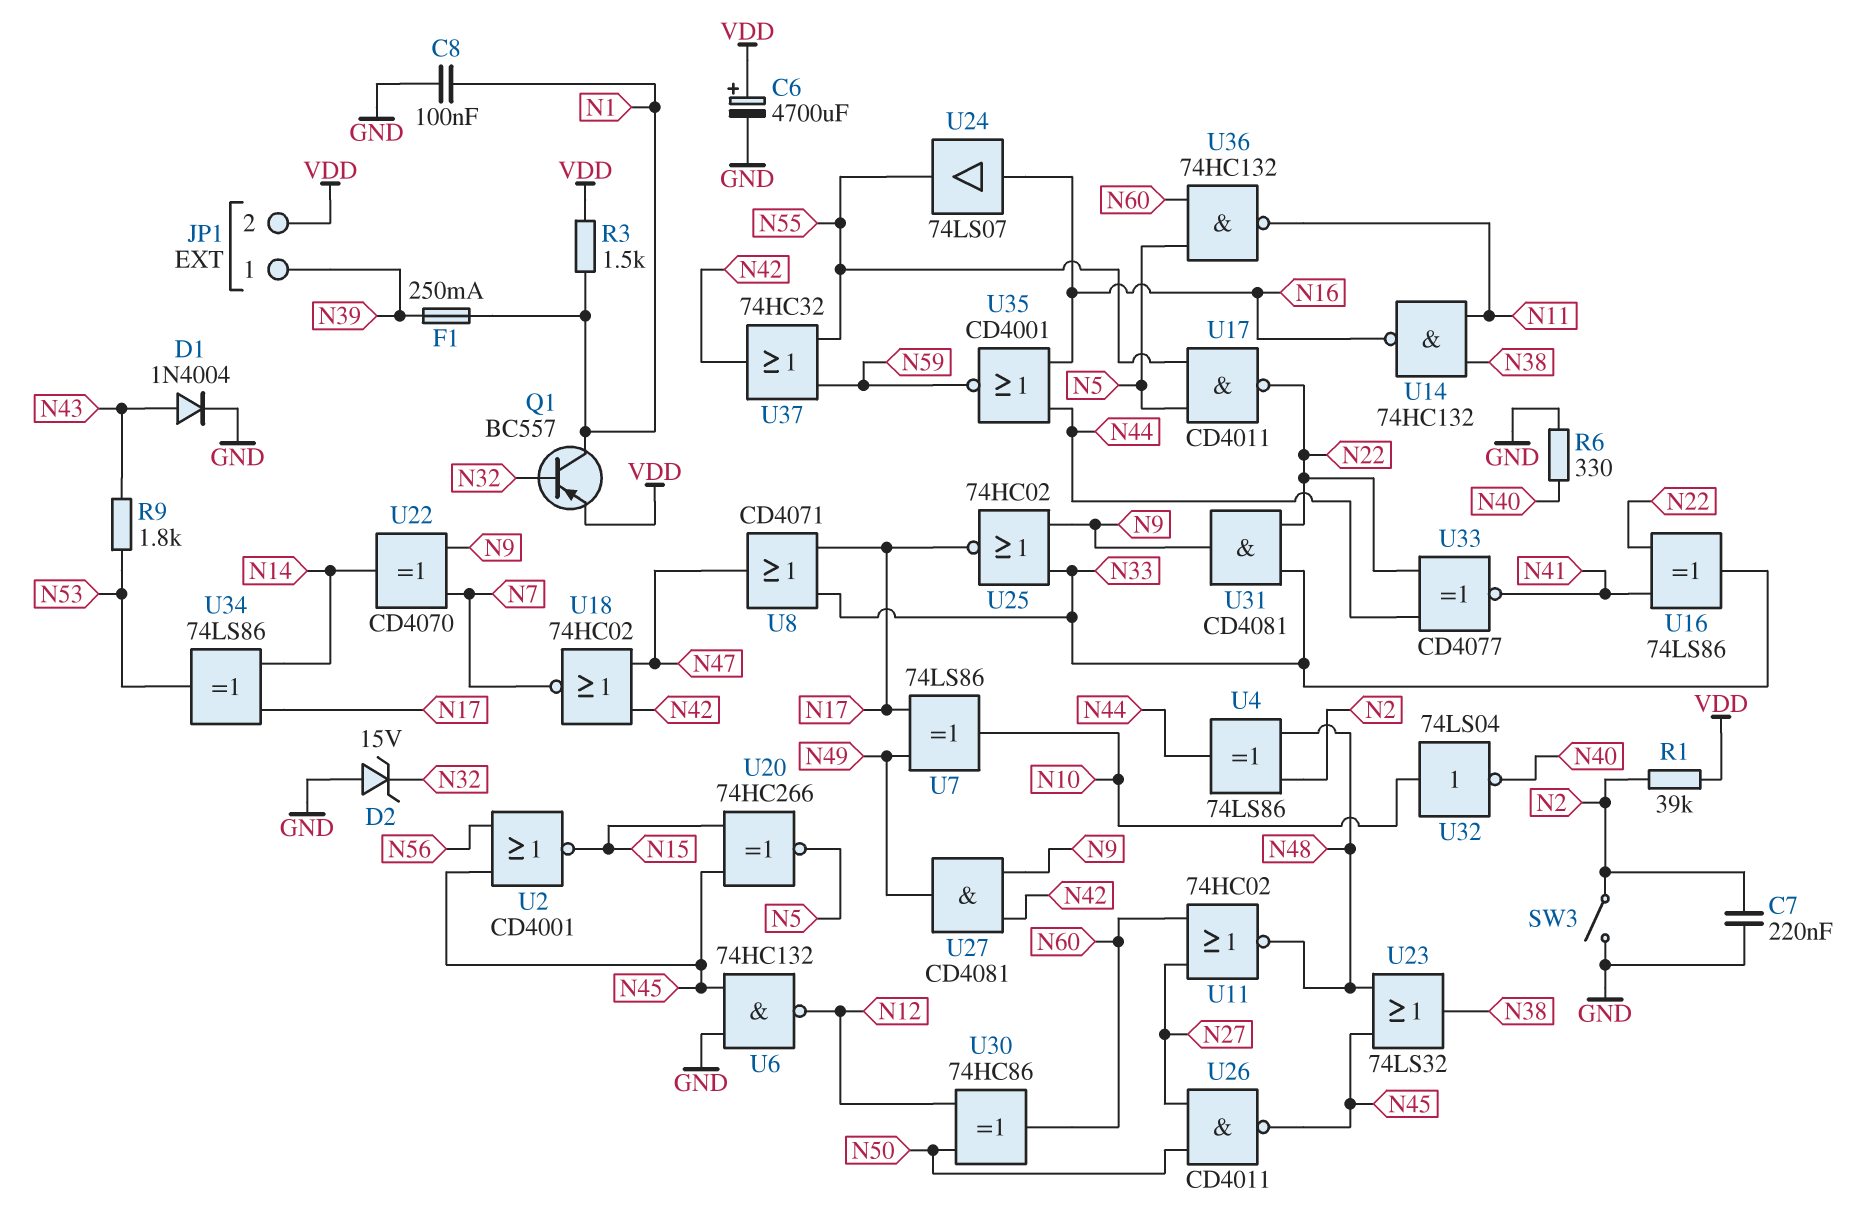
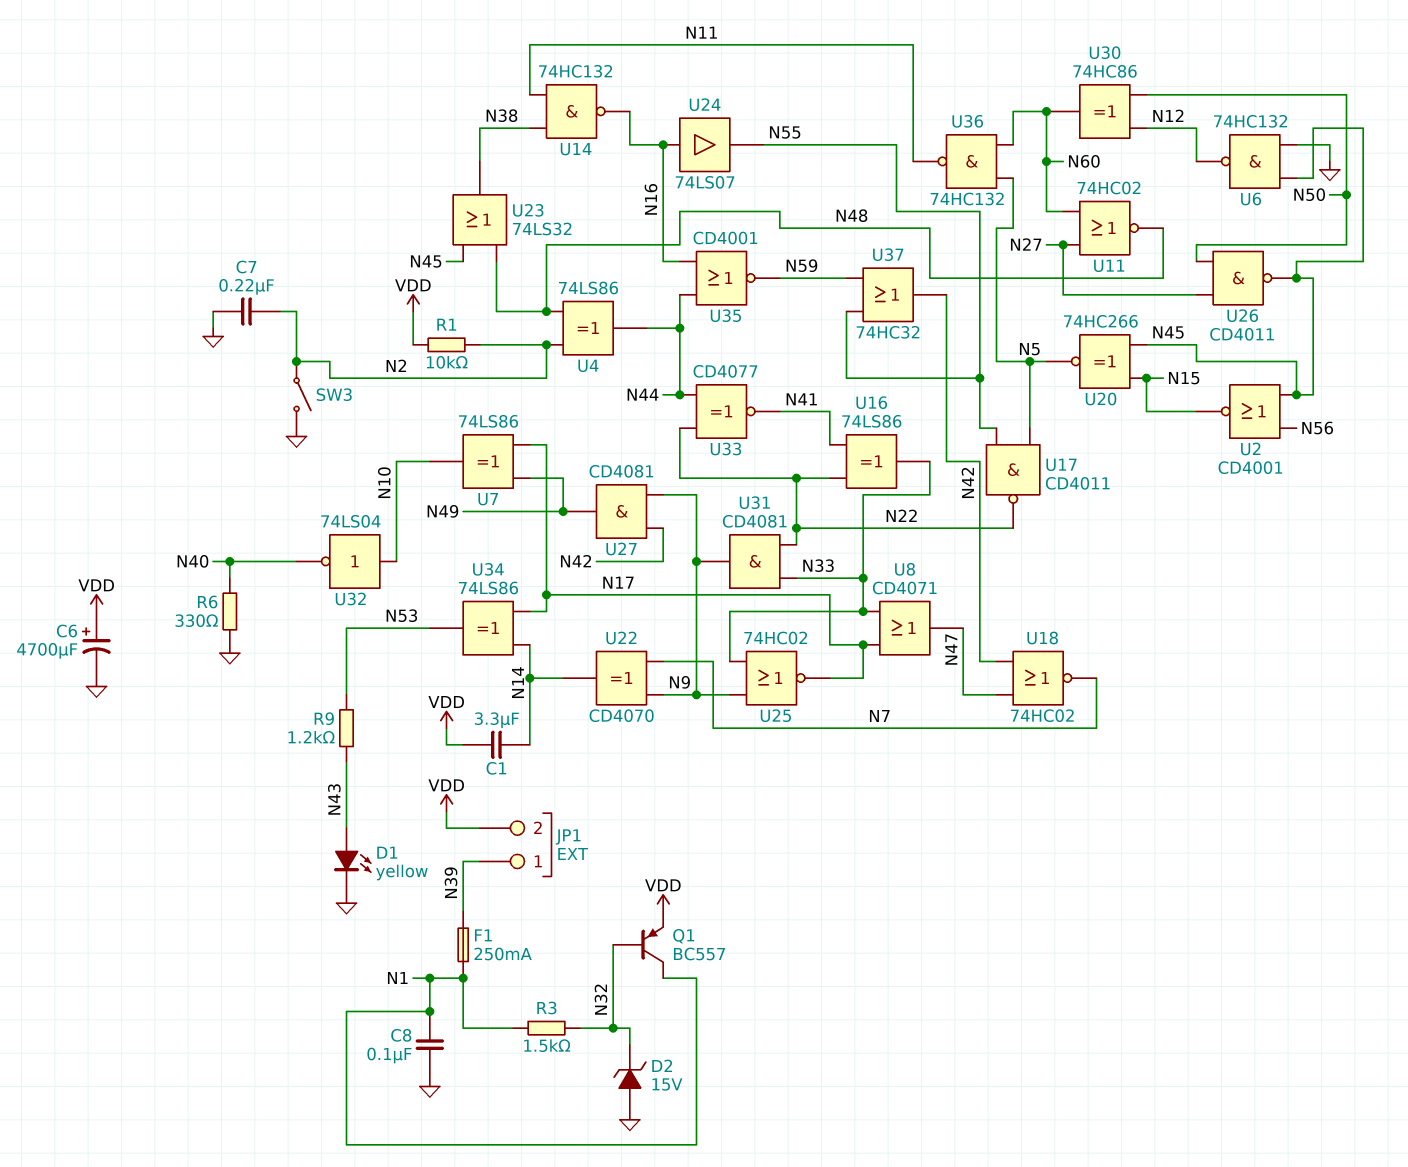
C1: none -> 3.3uF (N14, VDD)
D1: diode 1N4004 (A N43, K GND) -> LED yellow (A N43, K GND)
R1: 39k (N2, VDD) -> 10k (N2, VDD)
R3: 1.5k (N1, VDD) -> 1.5k (N1, N32)
R9: 1.8k (N43, N53) -> 1.2k (N43, N53)

